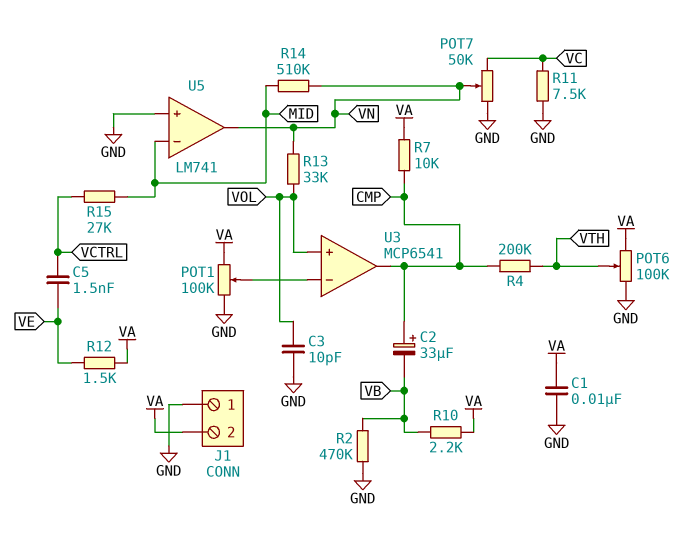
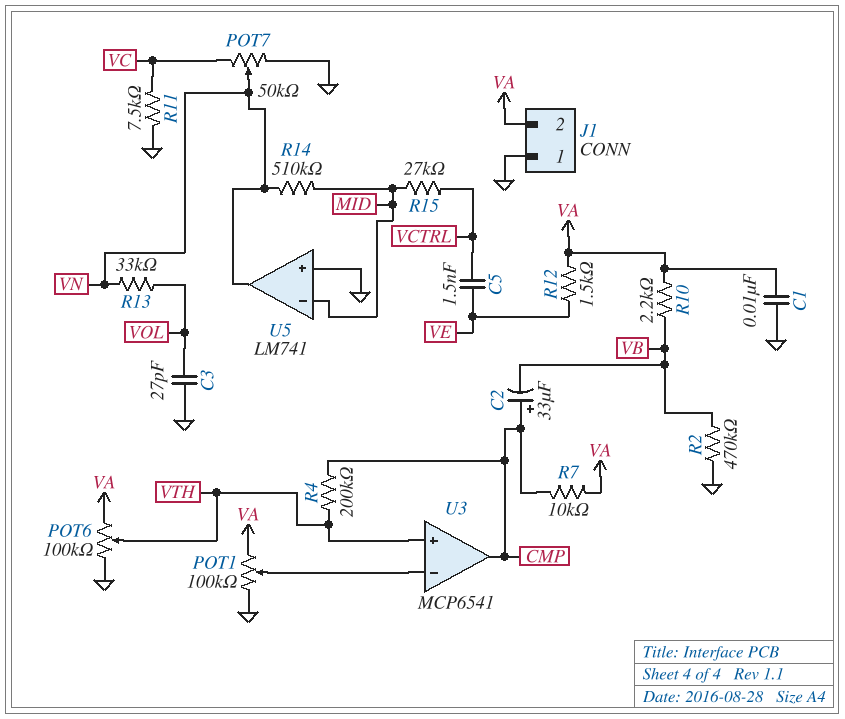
C3: 10pF (GND, VOL) -> 27pF (GND, VOL)
U3 pin in+: VOL -> VTH

